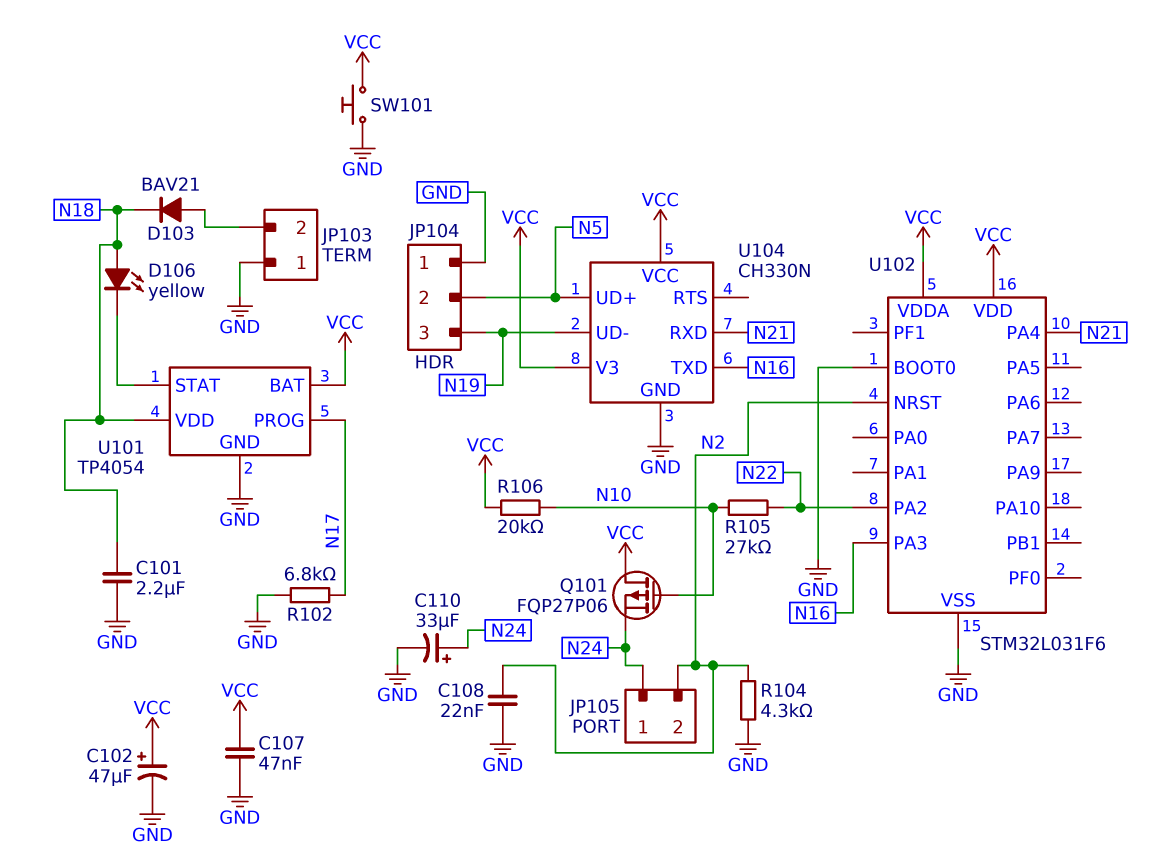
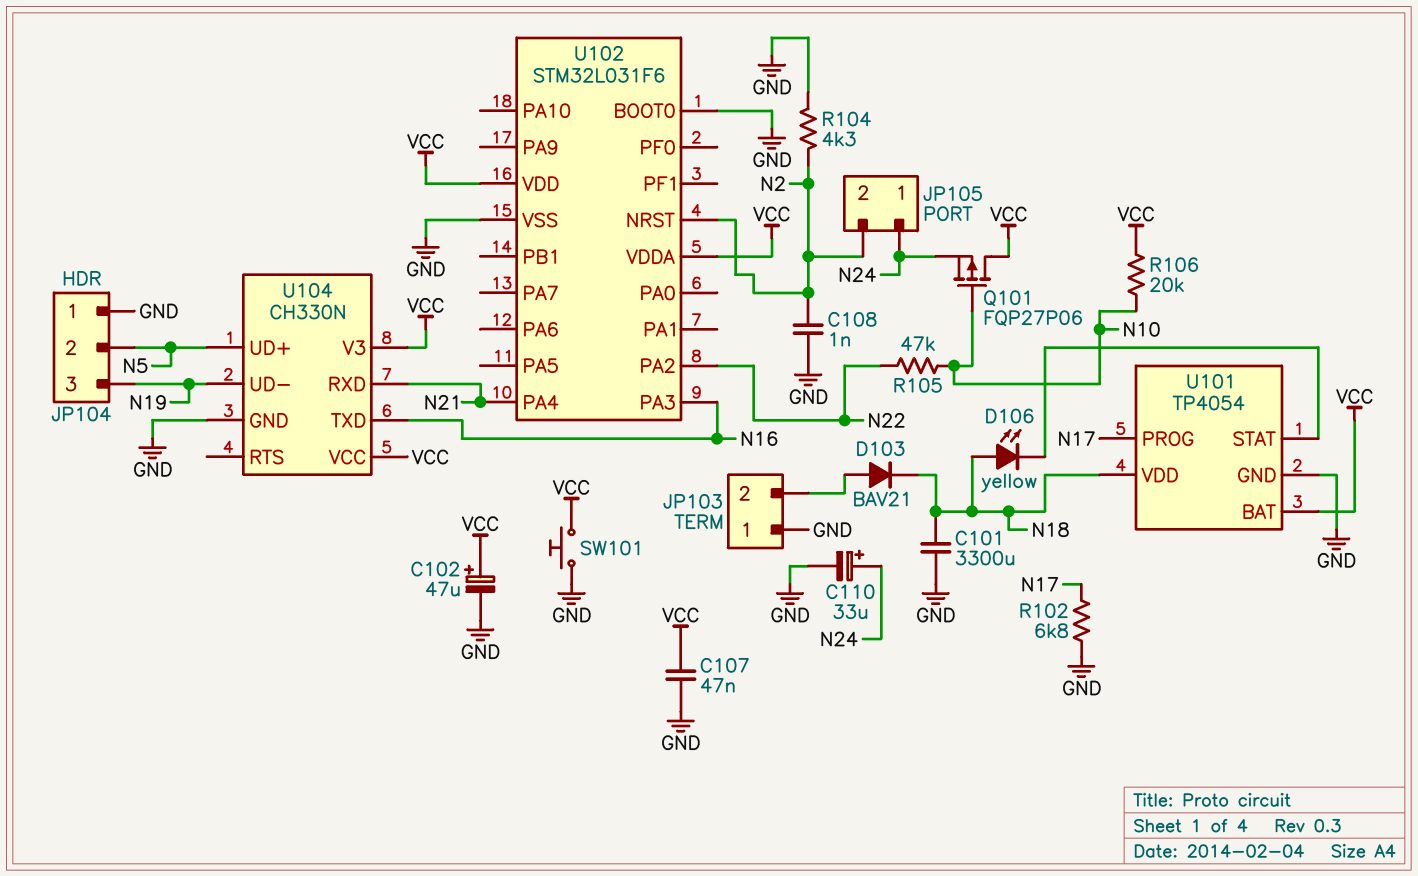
C101: 2.2uF (GND, N18) -> 3300uF (GND, N18)
C108: 22nF (GND, N2) -> 1nF (GND, N2)
R105: 27k (N10, N22) -> 47k (N10, N22)

